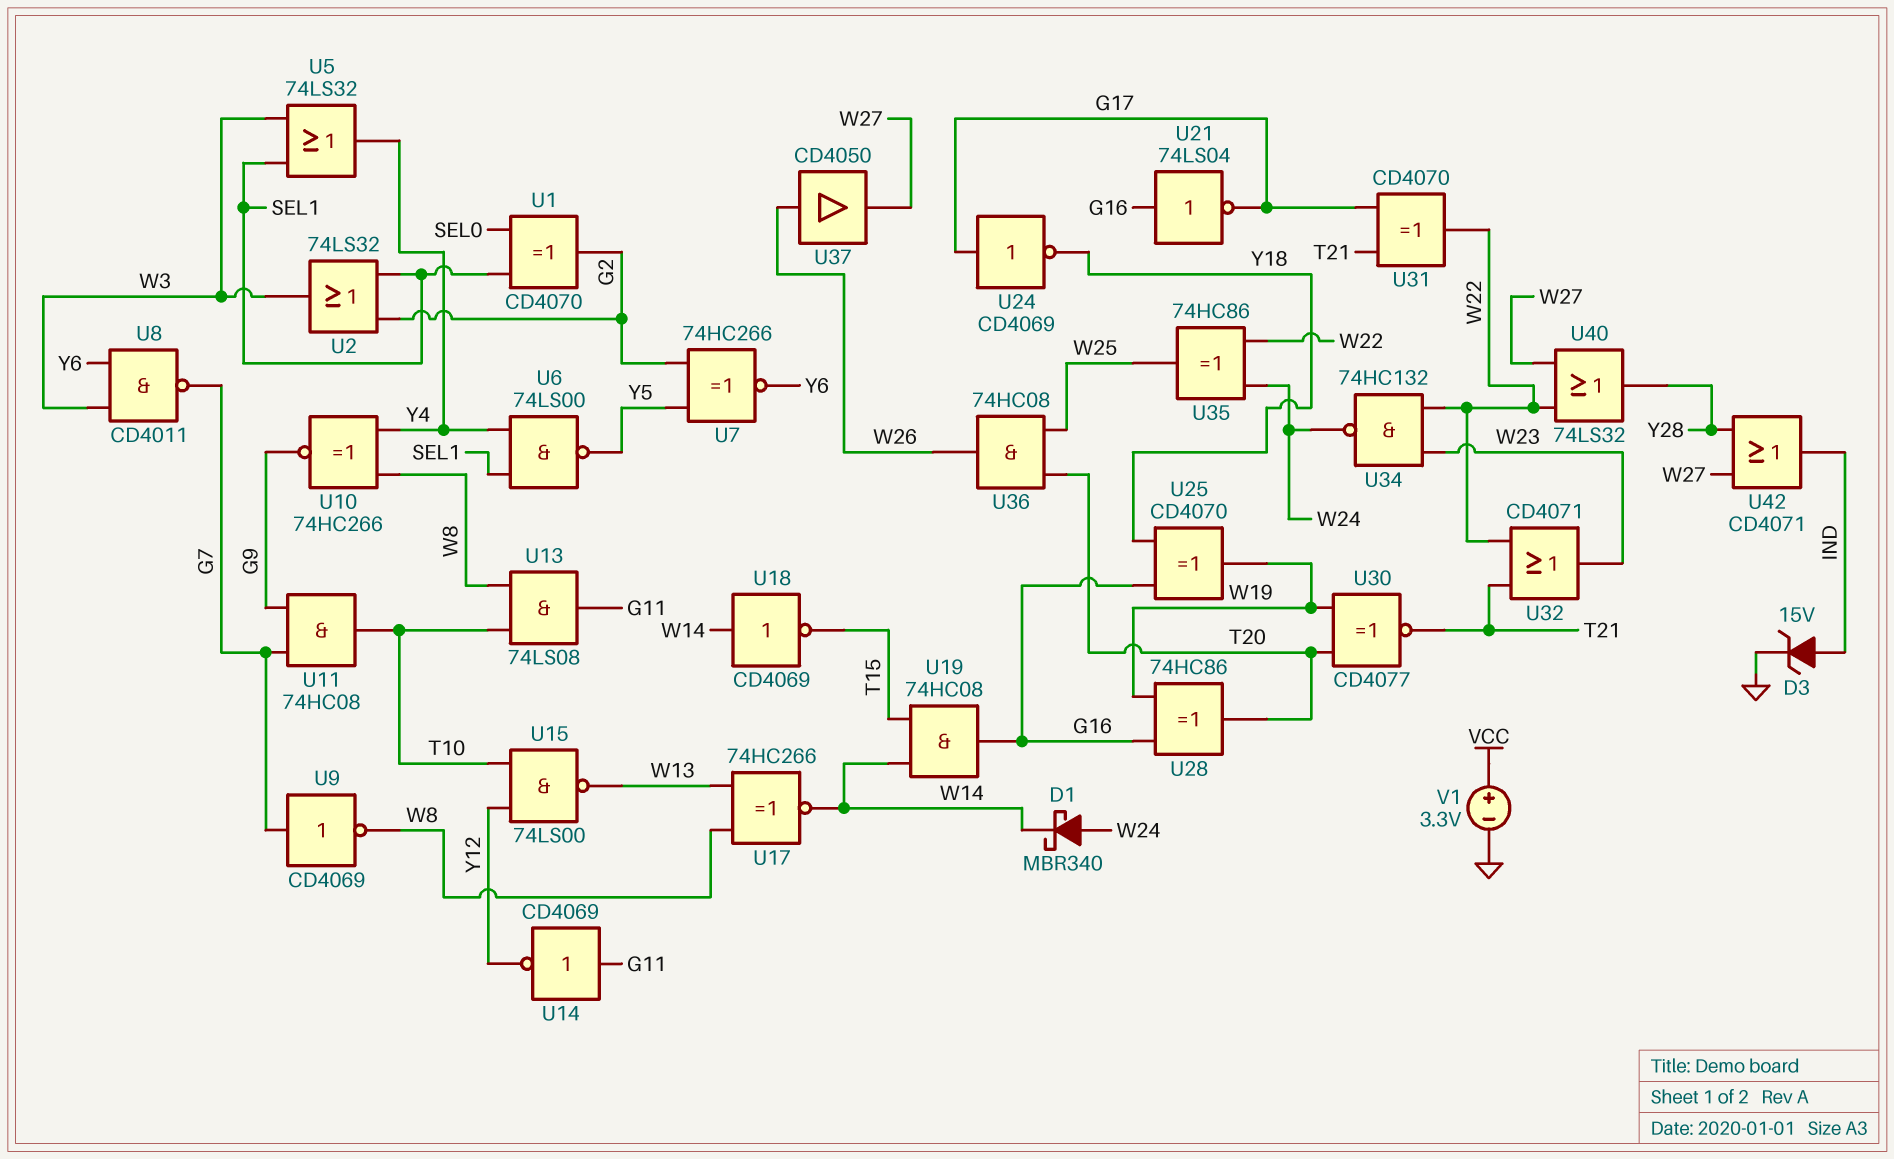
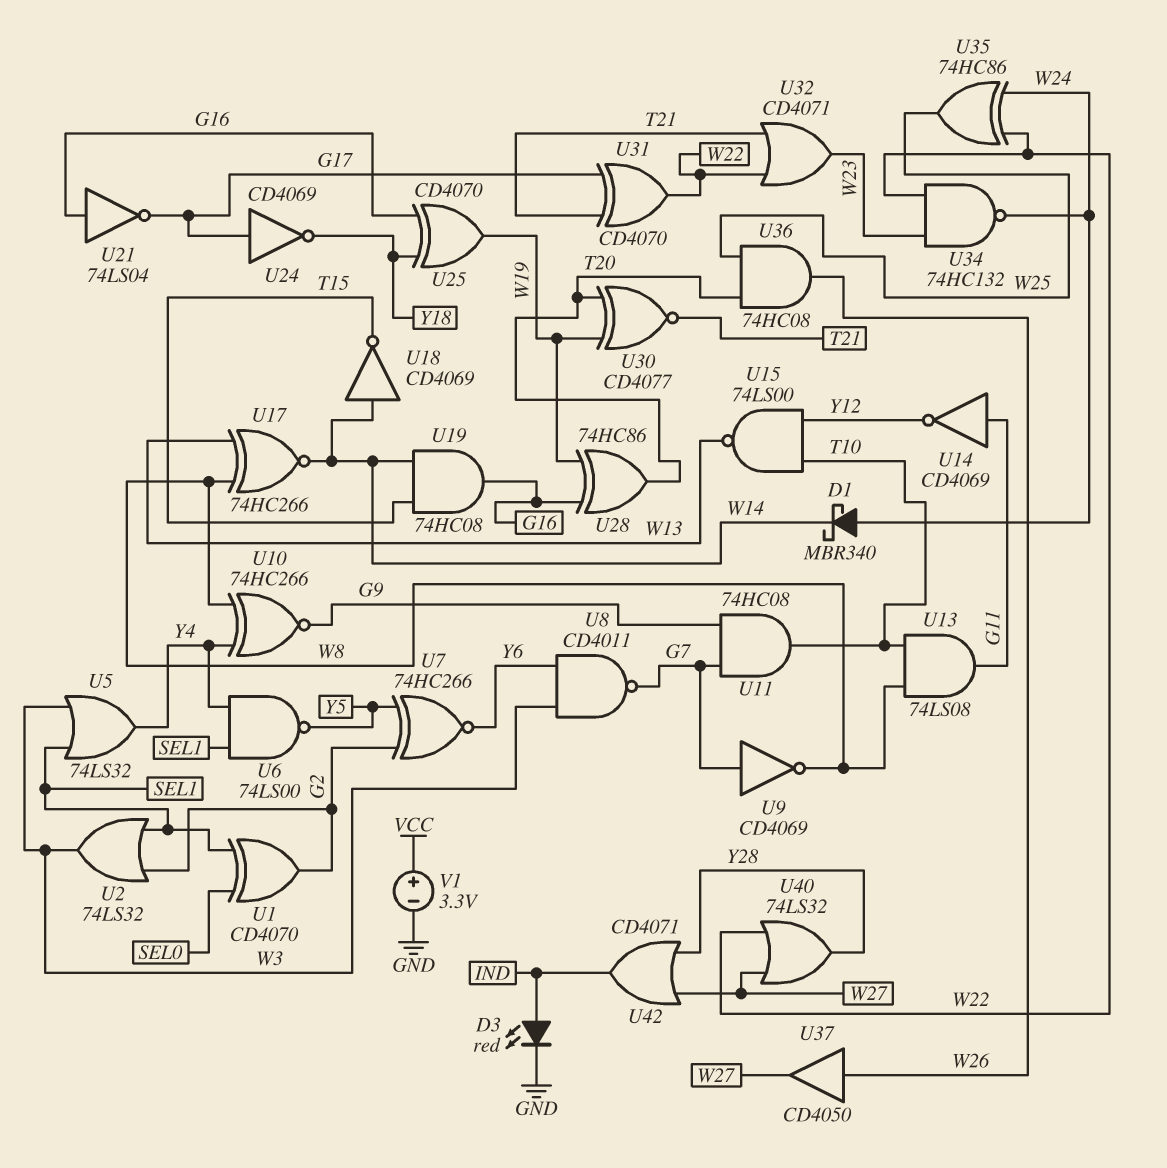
D3: zener 15V (A IND, K GND) -> LED red (A IND, K GND)

